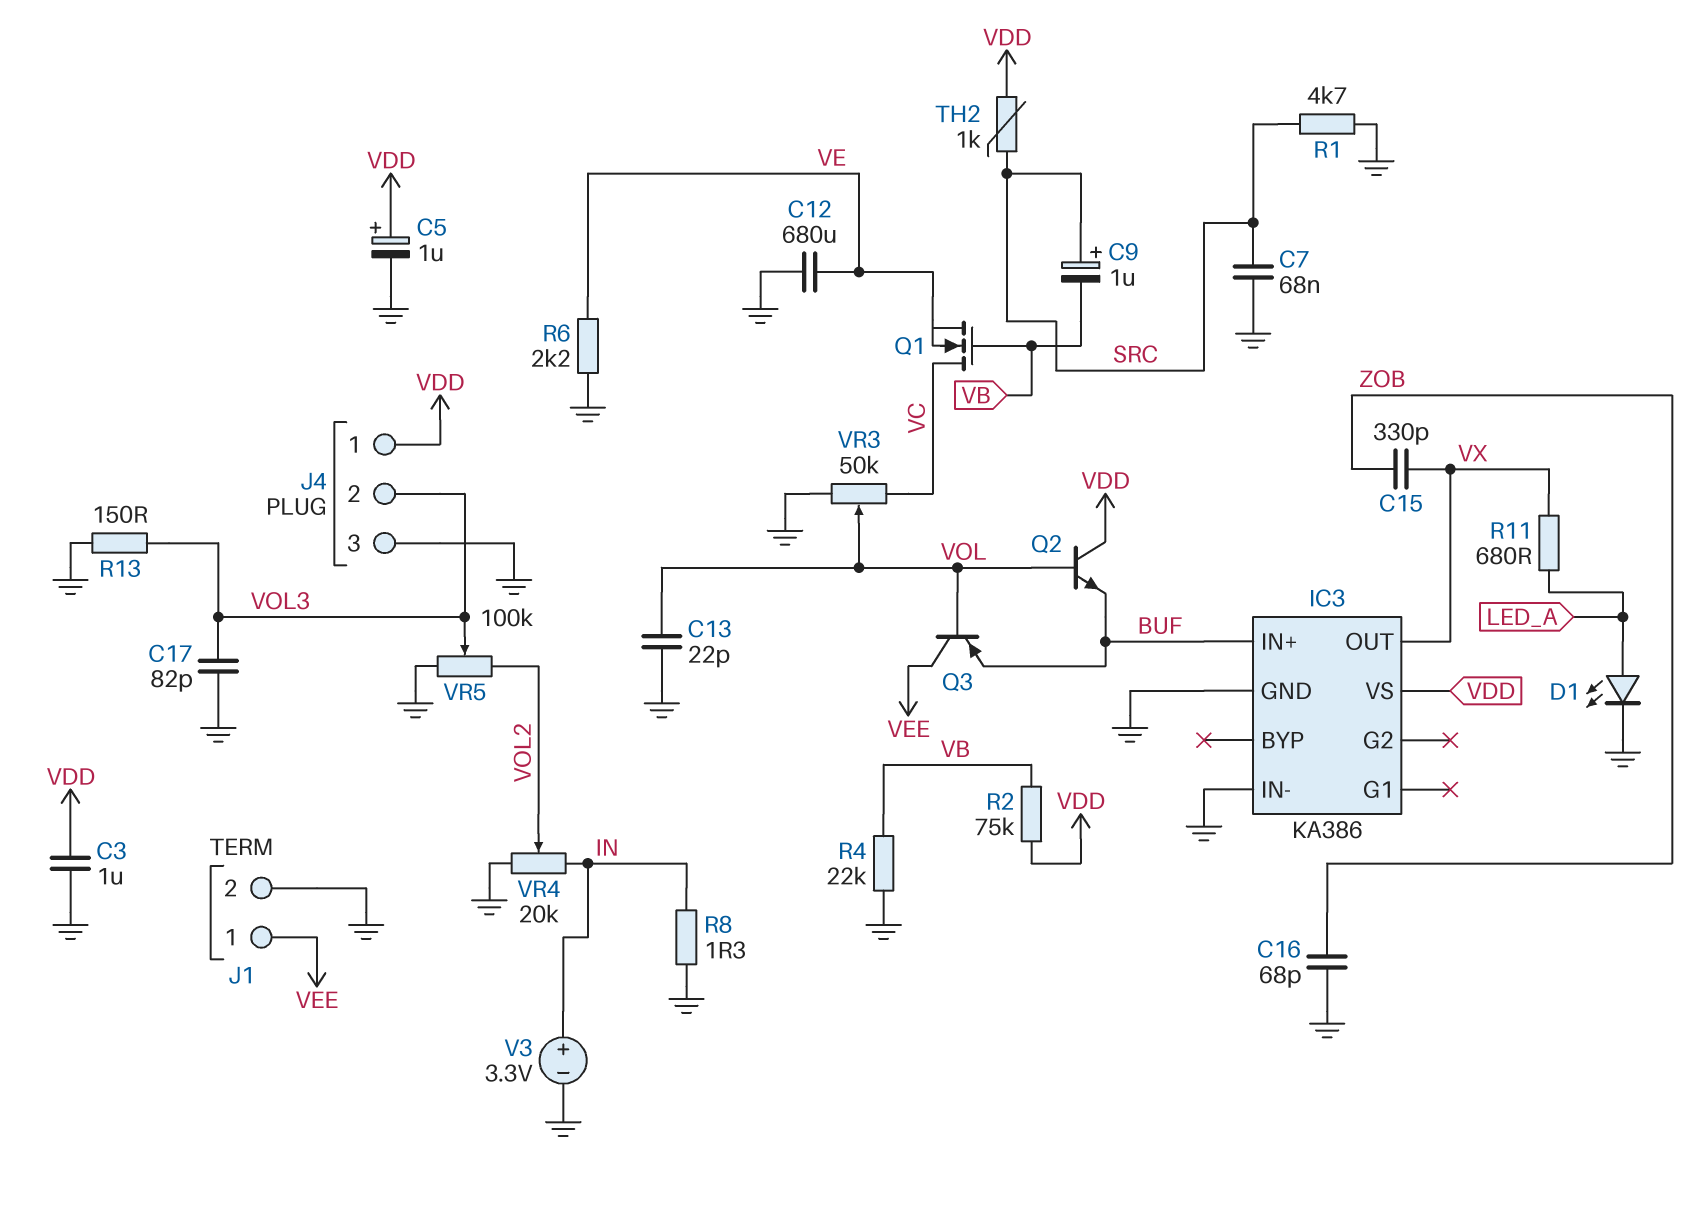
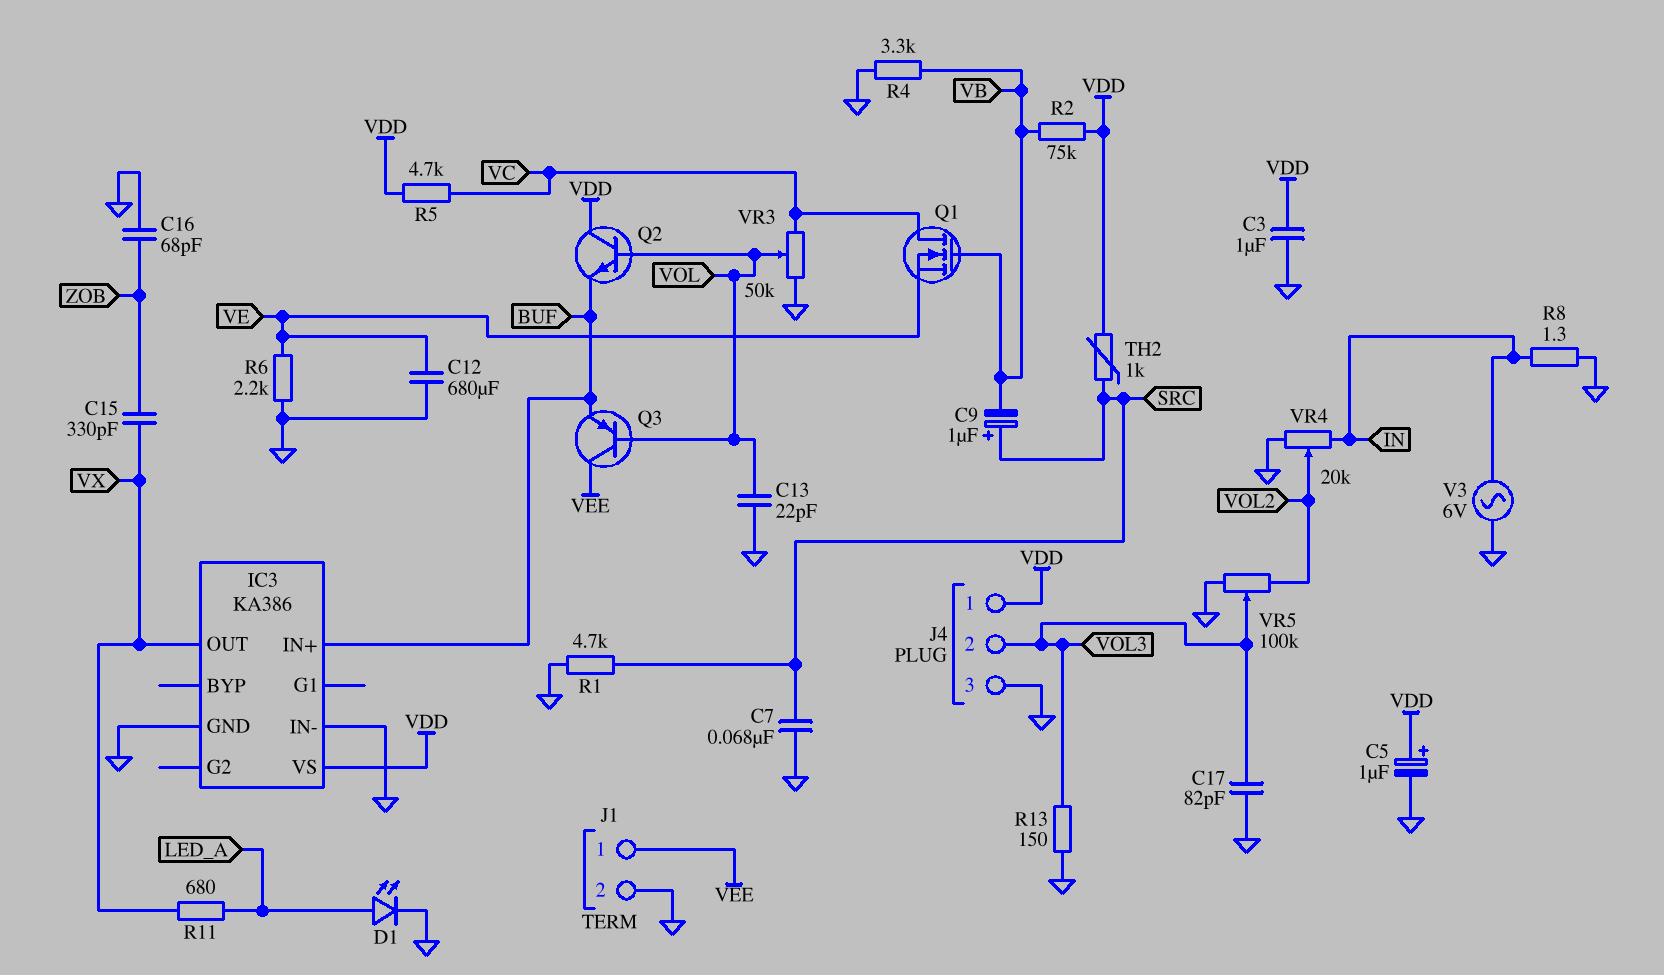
R4: 22k (GND, VB) -> 3.3k (GND, VB)
R5: none -> 4.7k (VC, VDD)
V3: 3.3V (plus IN, minus GND) -> AC 6V (GND, IN)

